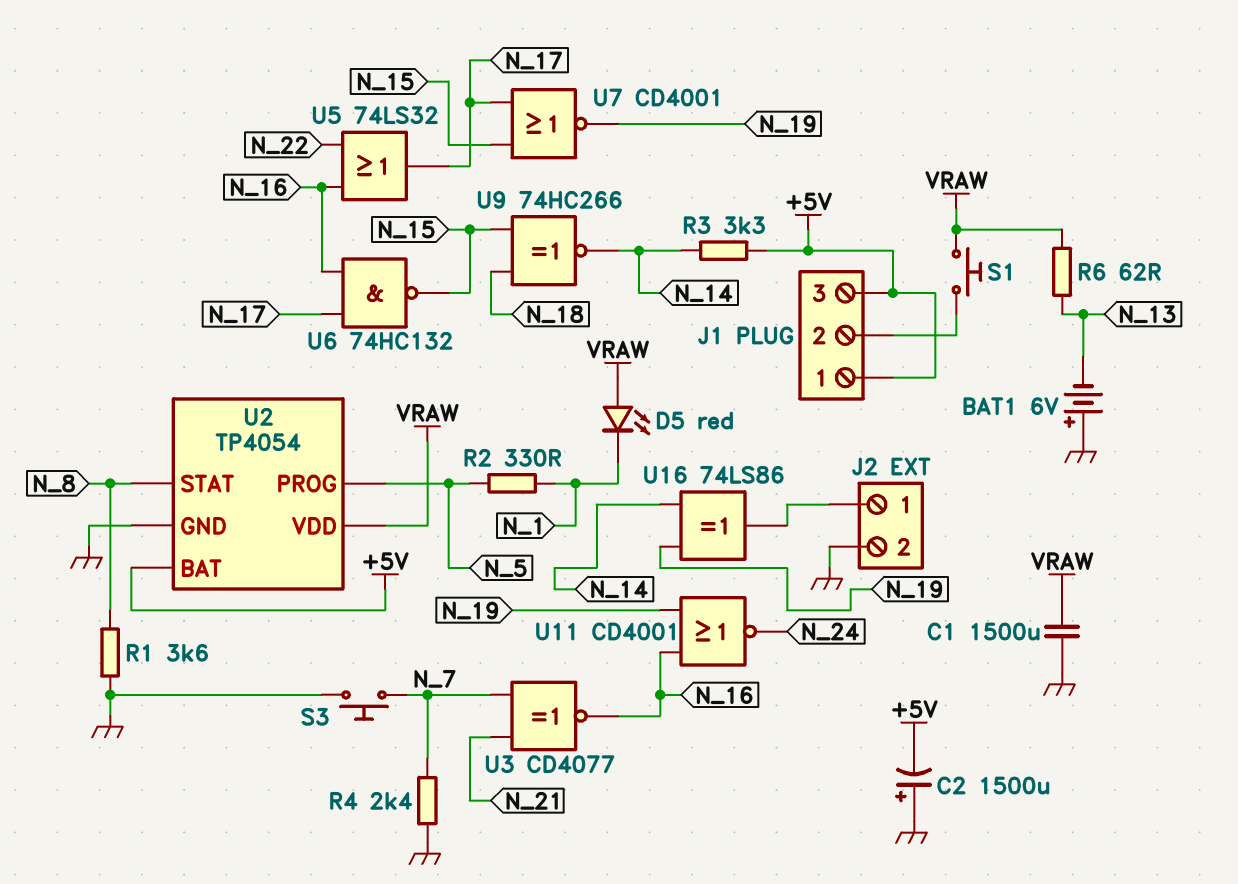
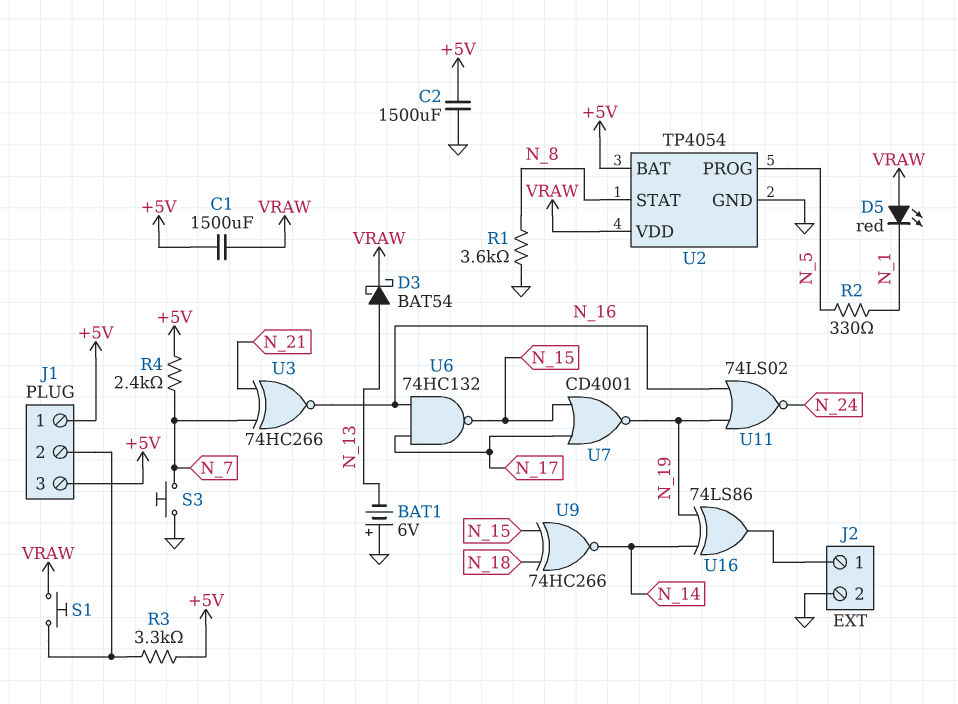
C1: 1500uF (GND, VRAW) -> 1500uF (+5V, VRAW)
C2: 1500uF (plus GND, minus +5V) -> 1500uF (+5V, GND)
D3: none -> schottky BAT54 (A N_13, K VRAW)
R3: 3.3k (+5V, N_14) -> 3.3k (+5V, J1/2)
R4: 2.4k (GND, N_7) -> 2.4k (+5V, N_7)
R6: 62 (N_13, VRAW) -> none
U3: XNOR CD4077 (in N_7, in N_21, out N_16) -> XNOR 74HC266 (in N_7, in N_21, out N_16)
U5: OR 74LS32 (in N_16, in N_22, out N_17) -> none
U11: NOR CD4001 (in N_16, in N_19, out N_24) -> NOR 74LS02 (in N_16, in N_19, out N_24)

